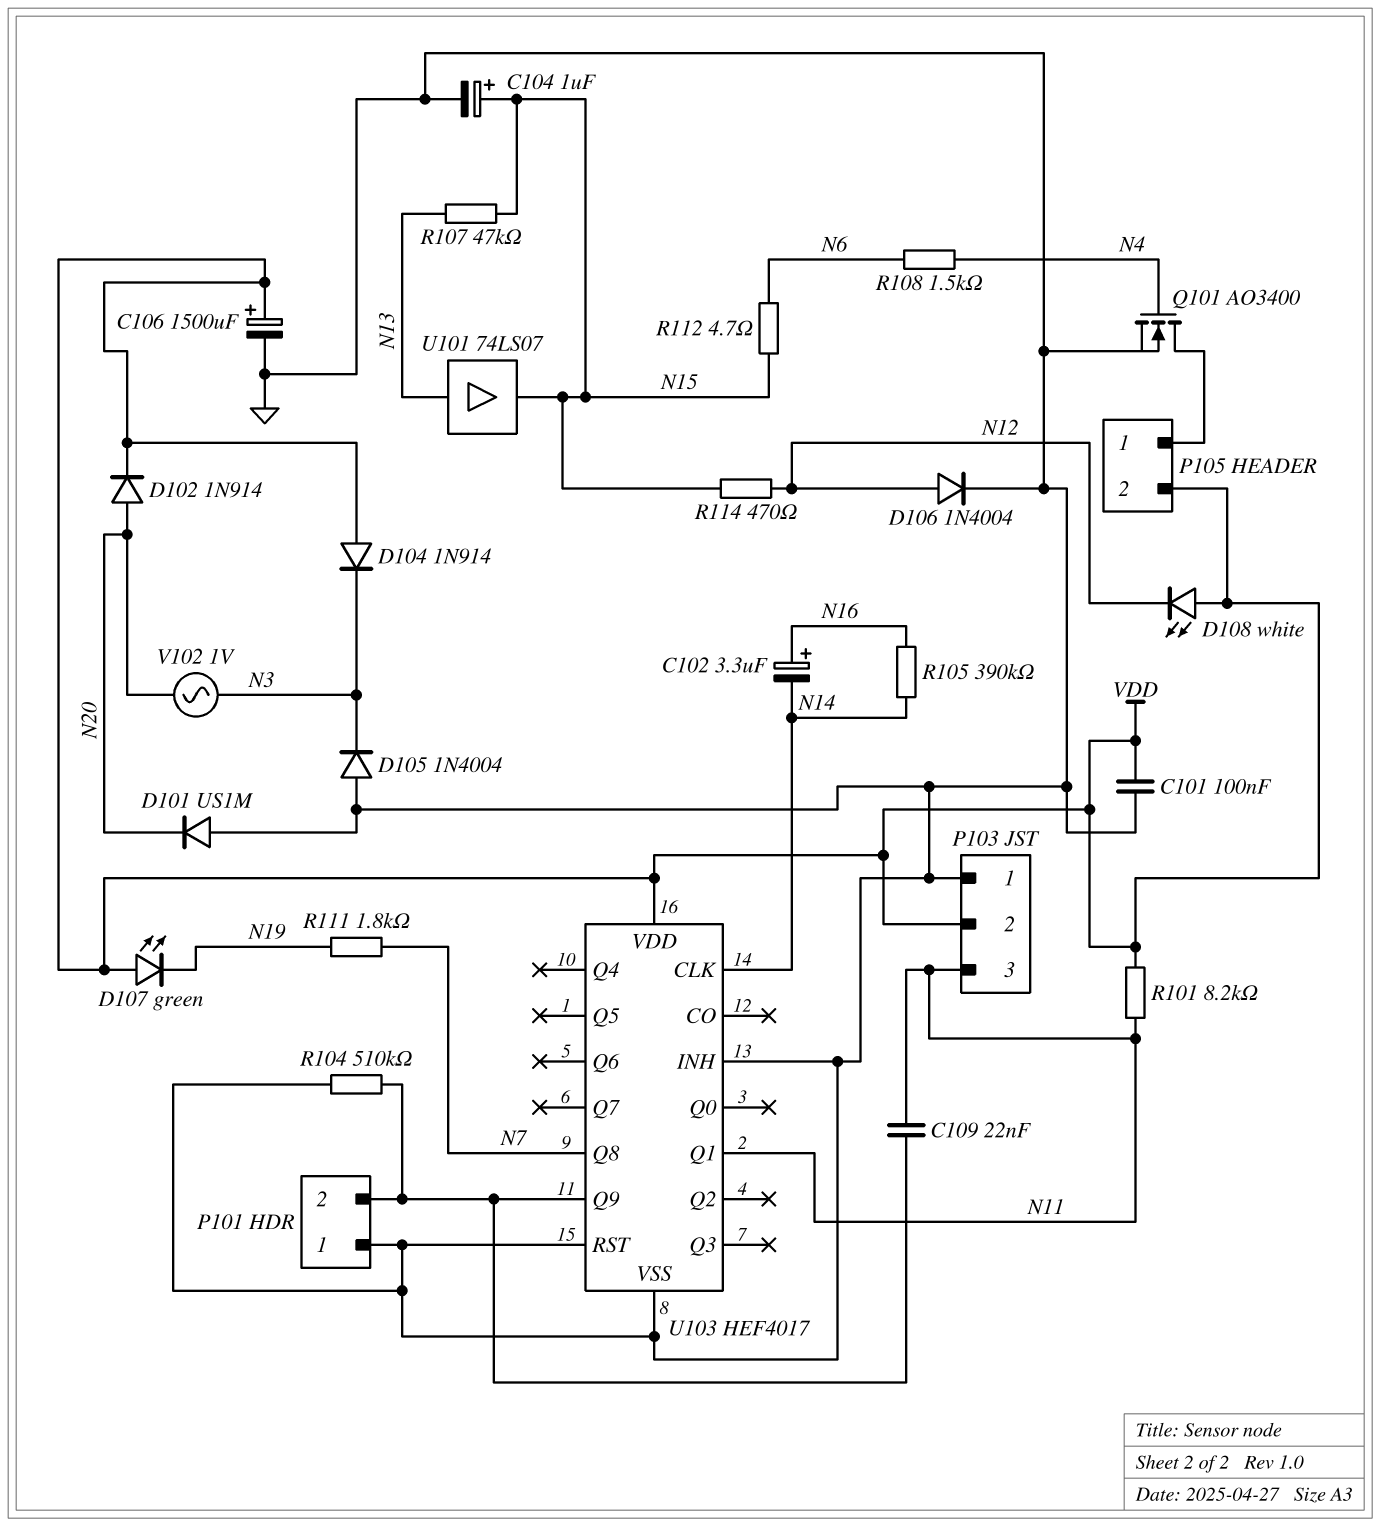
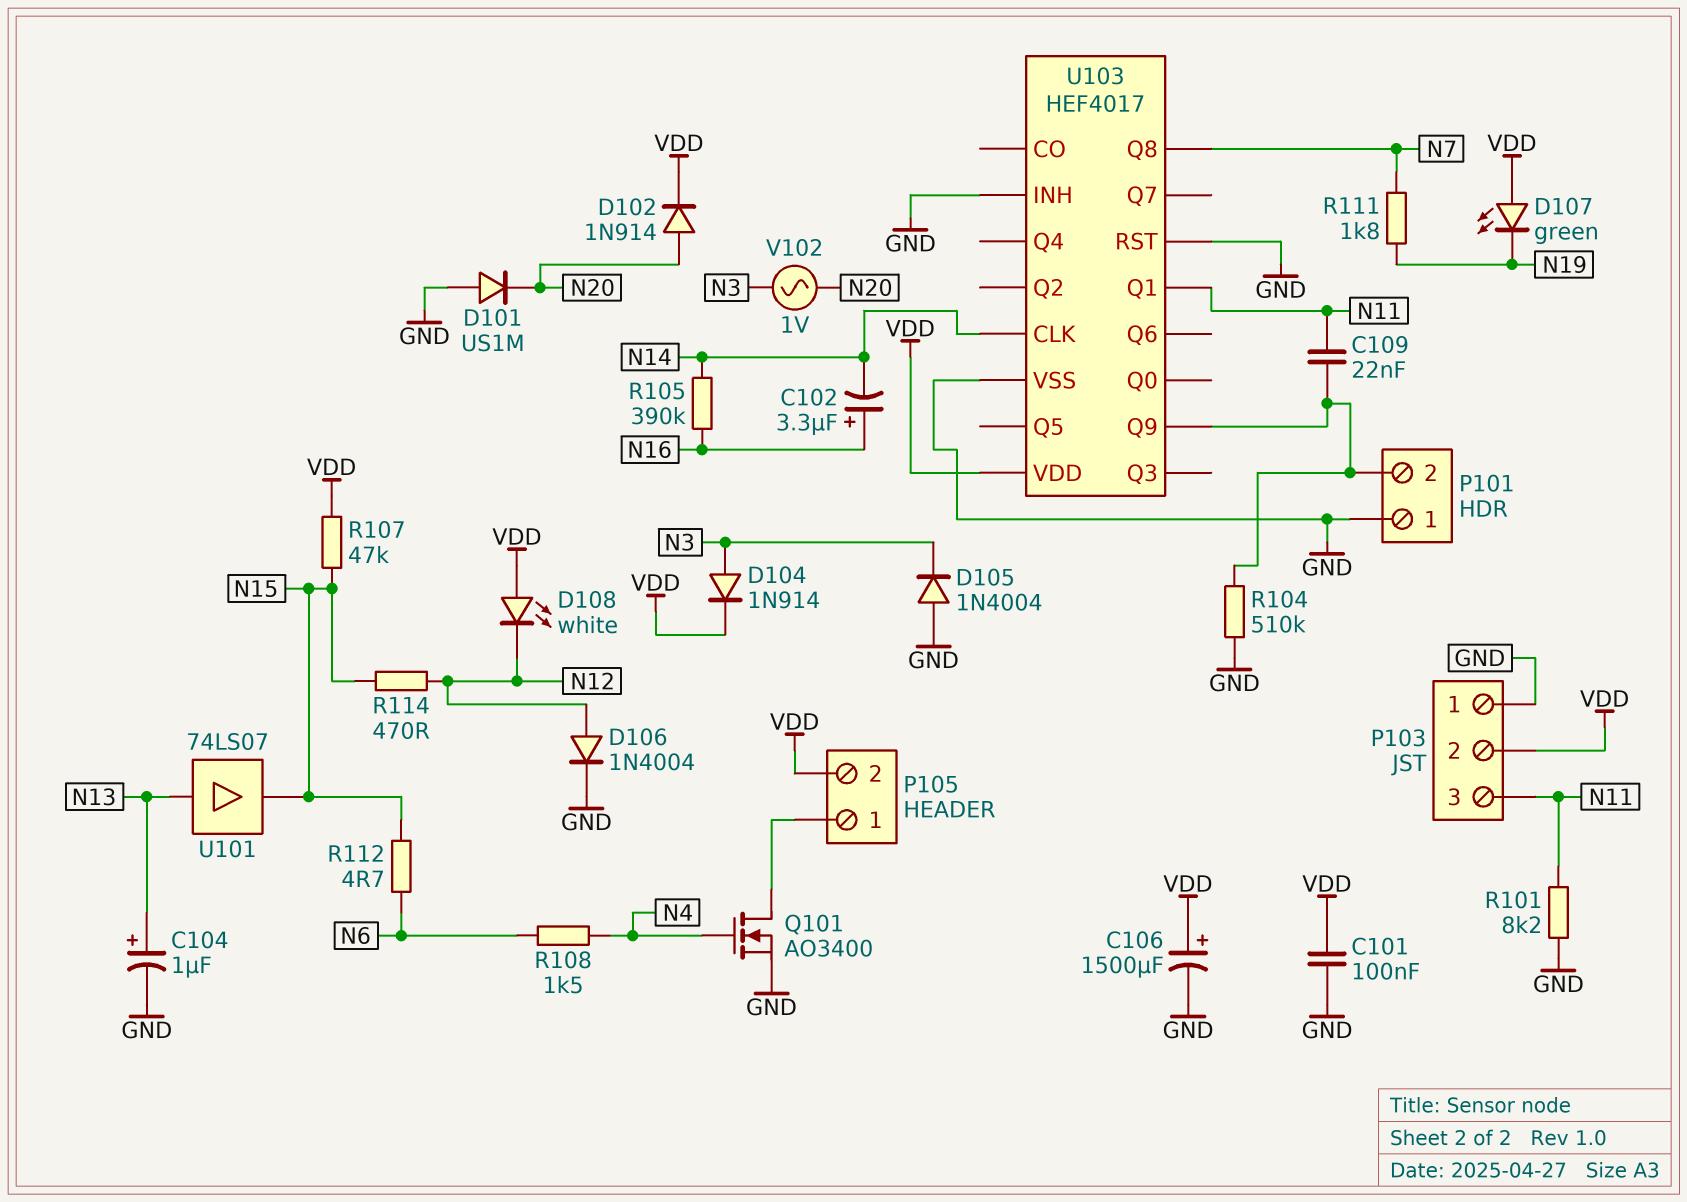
C104: 1uF (plus N15, minus GND) -> 1uF (plus N13, minus GND)
D104: diode 1N914 (A VDD, K N3) -> diode 1N914 (A N3, K VDD)
R101: 8.2k (N11, VDD) -> 8.2k (GND, N11)
R107: 47k (N13, N15) -> 47k (N15, VDD)

